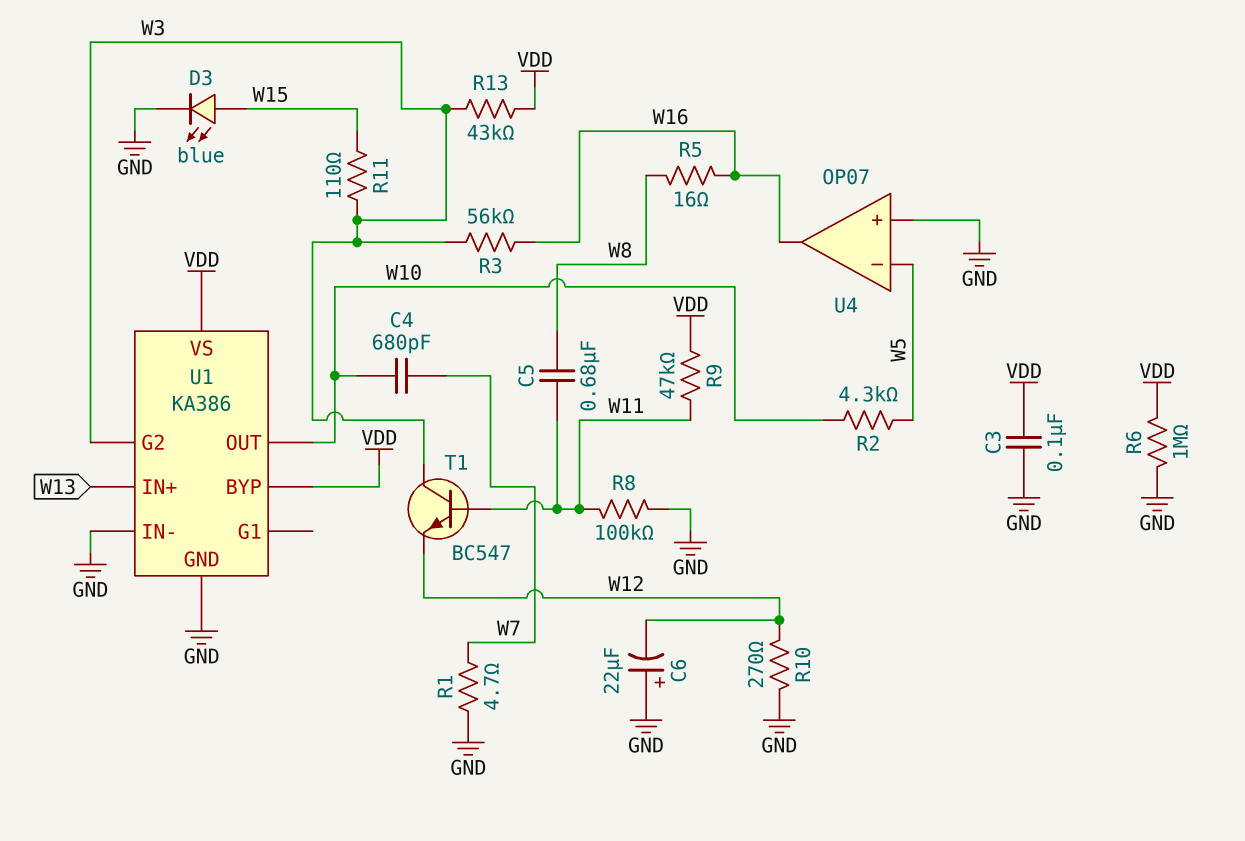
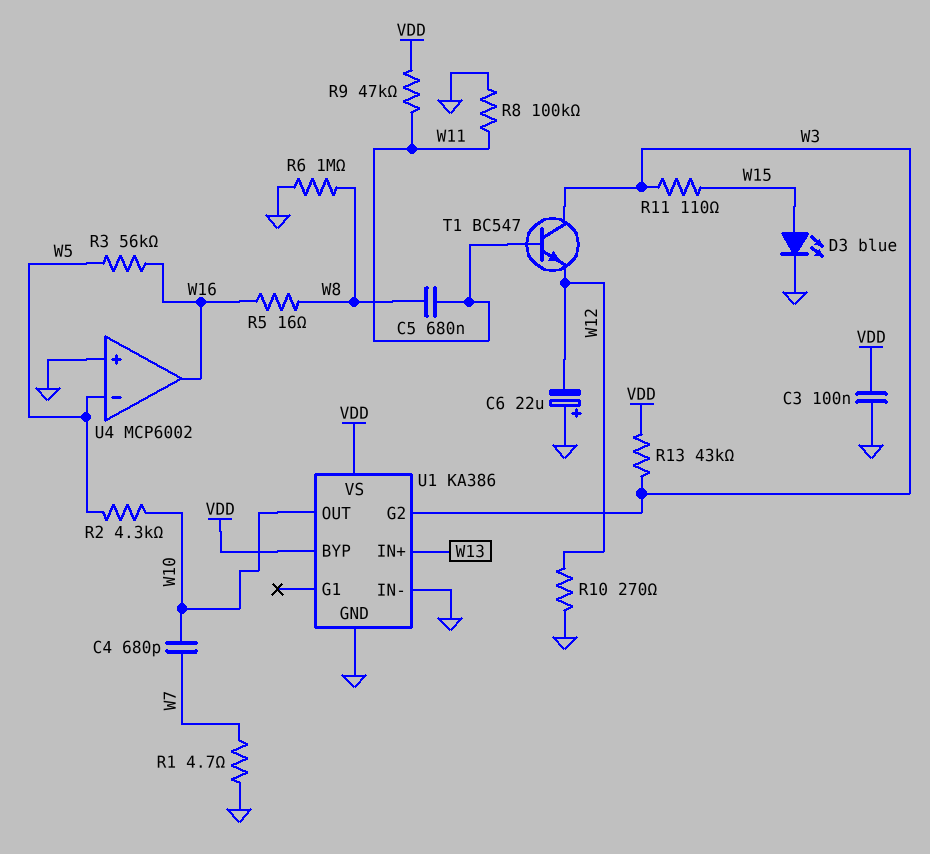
R3: 56k (W3, W16) -> 56k (W5, W16)
R6: 1M (GND, VDD) -> 1M (GND, W8)
U4: OP07 -> MCP6002

